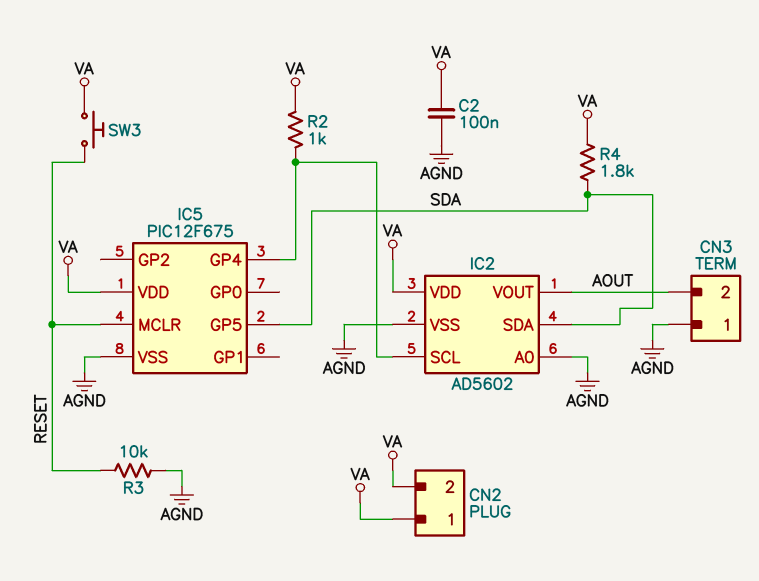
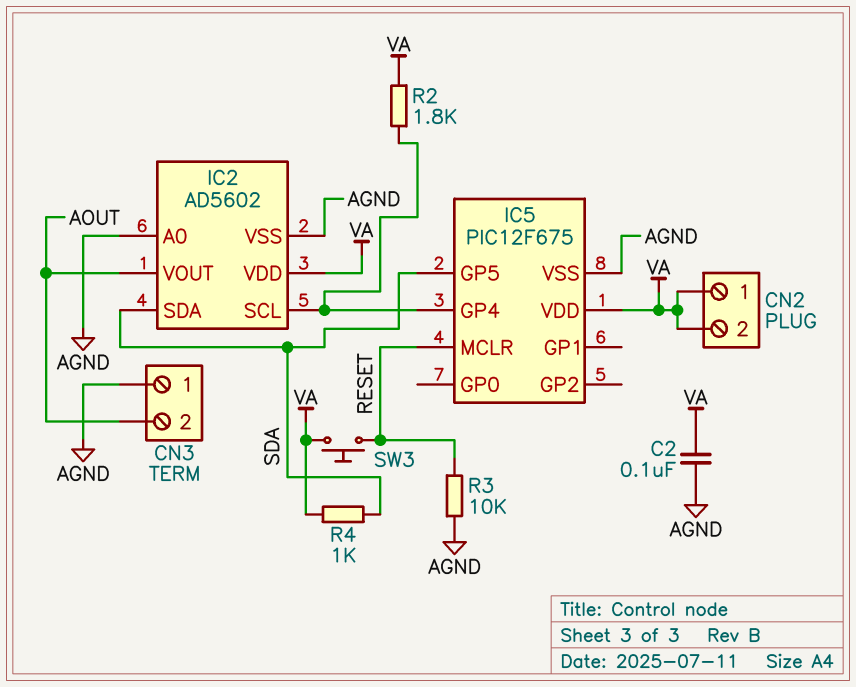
R2: 1k (IC2/SCL, VA) -> 1.8k (IC2/SCL, VA)
R4: 1.8k (SDA, VA) -> 1k (SDA, VA)

